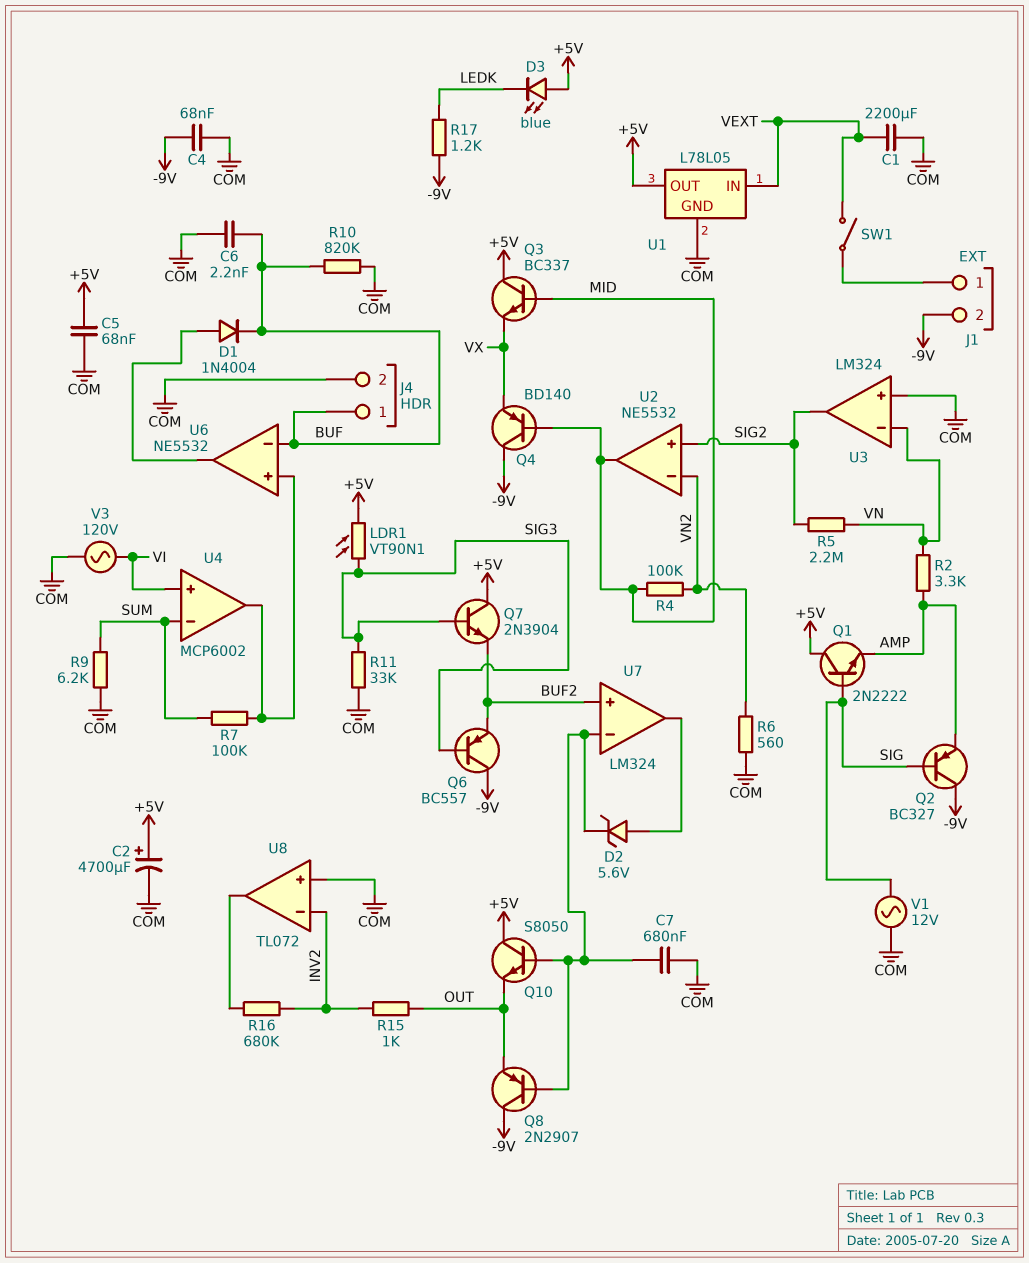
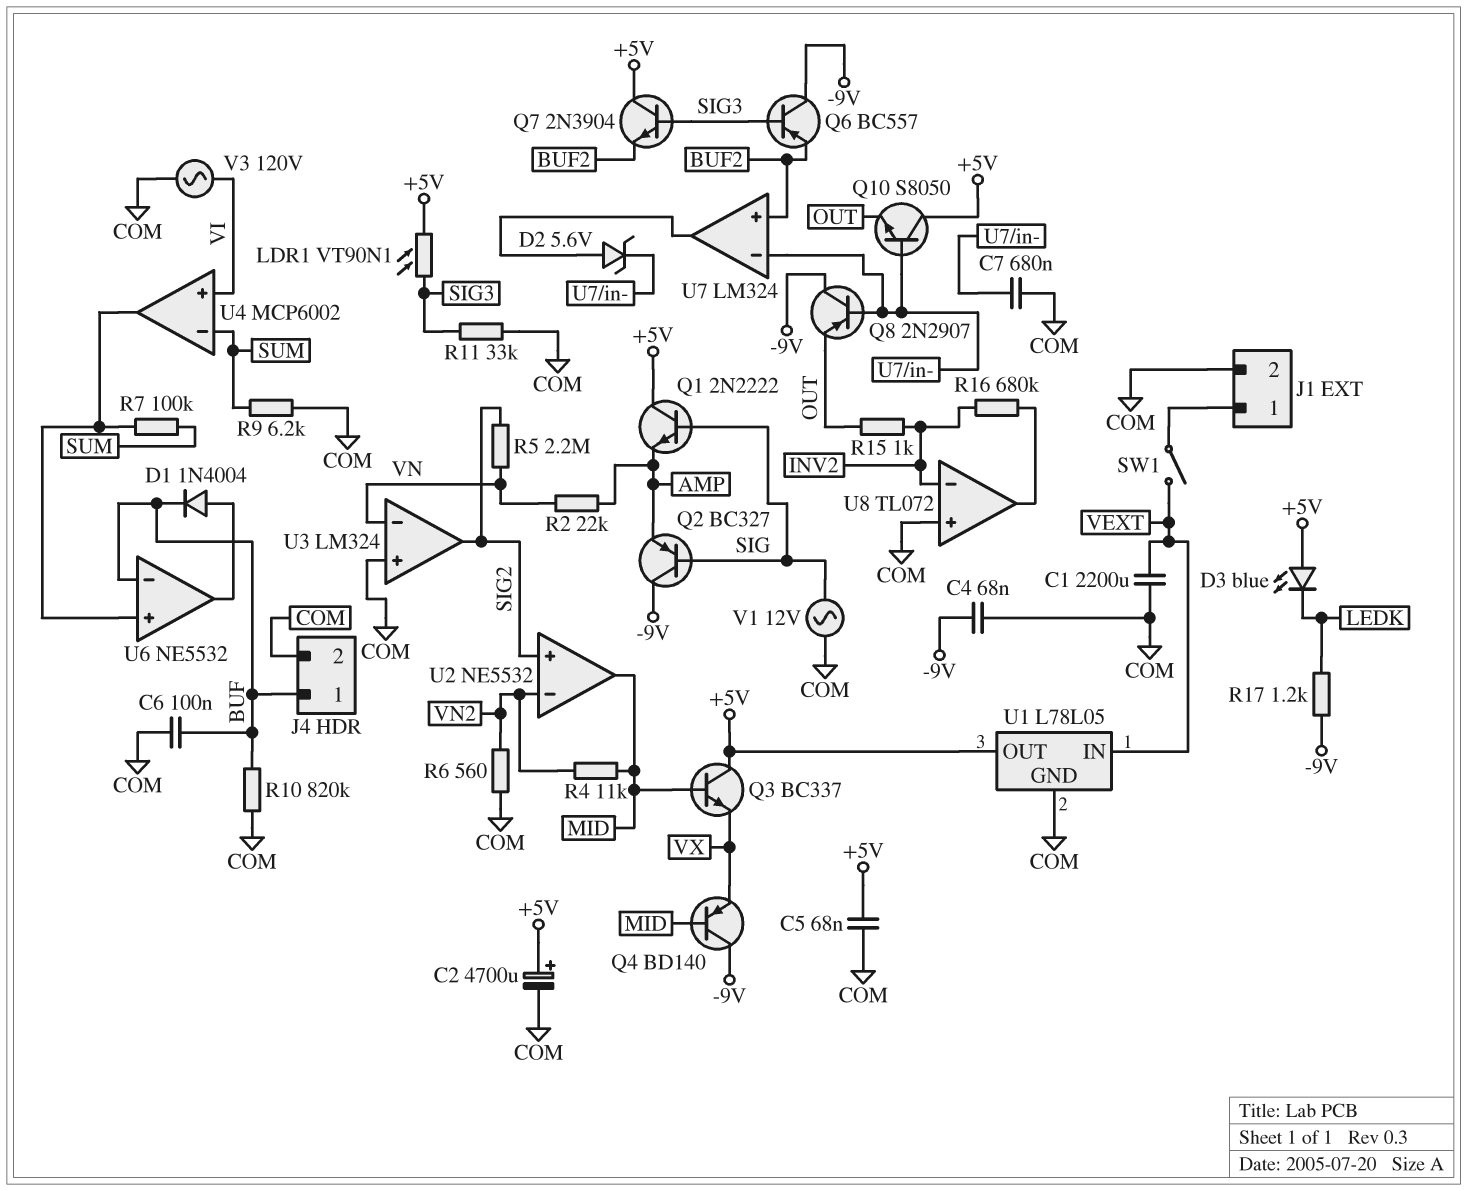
C6: 2.2nF (BUF, COM) -> 100nF (BUF, COM)
J1 pin 2: -9V -> COM
R2: 3.3k (AMP, VN) -> 22k (AMP, VN)
R4: 100k (MID, VN2) -> 11k (MID, VN2)

